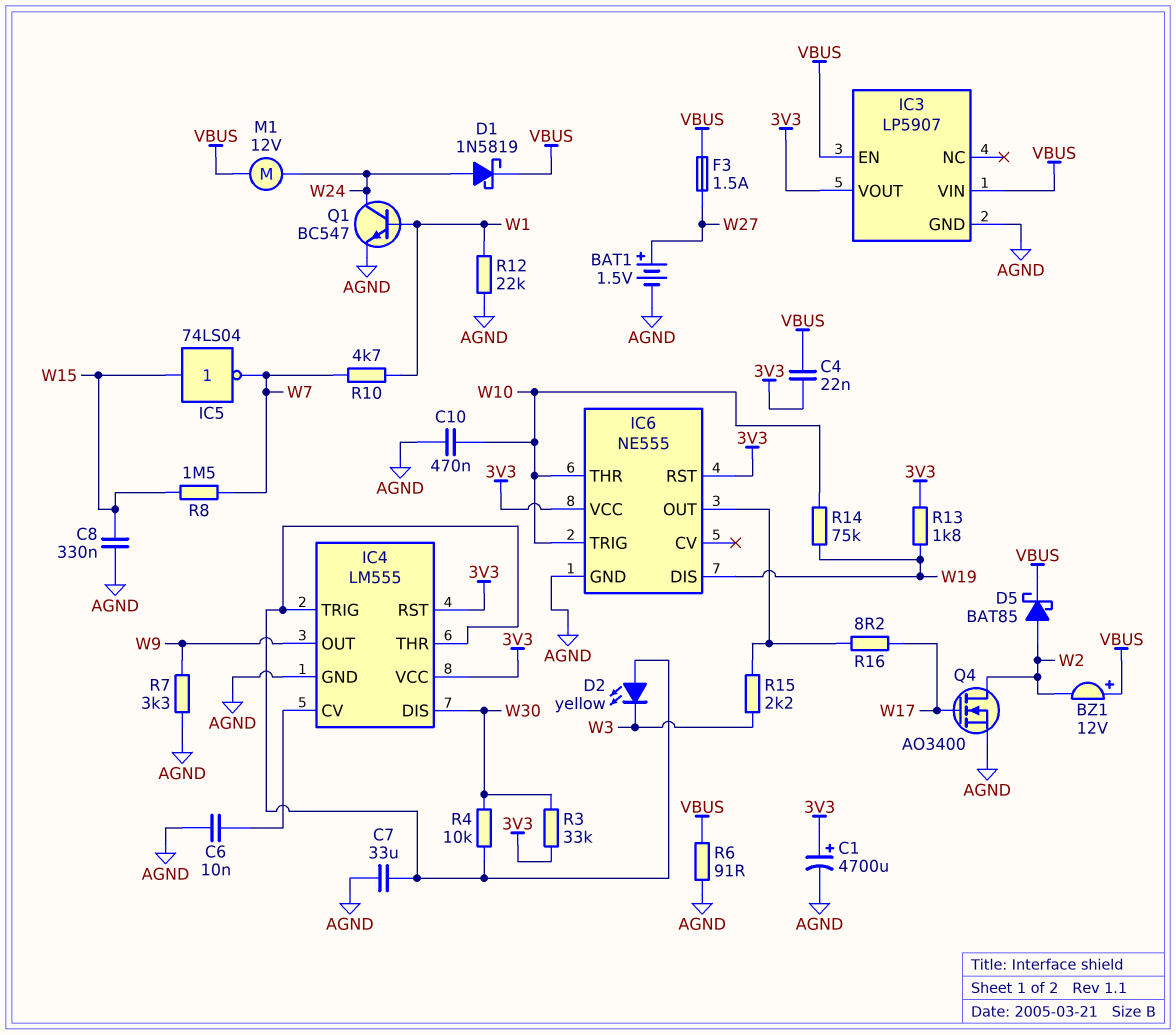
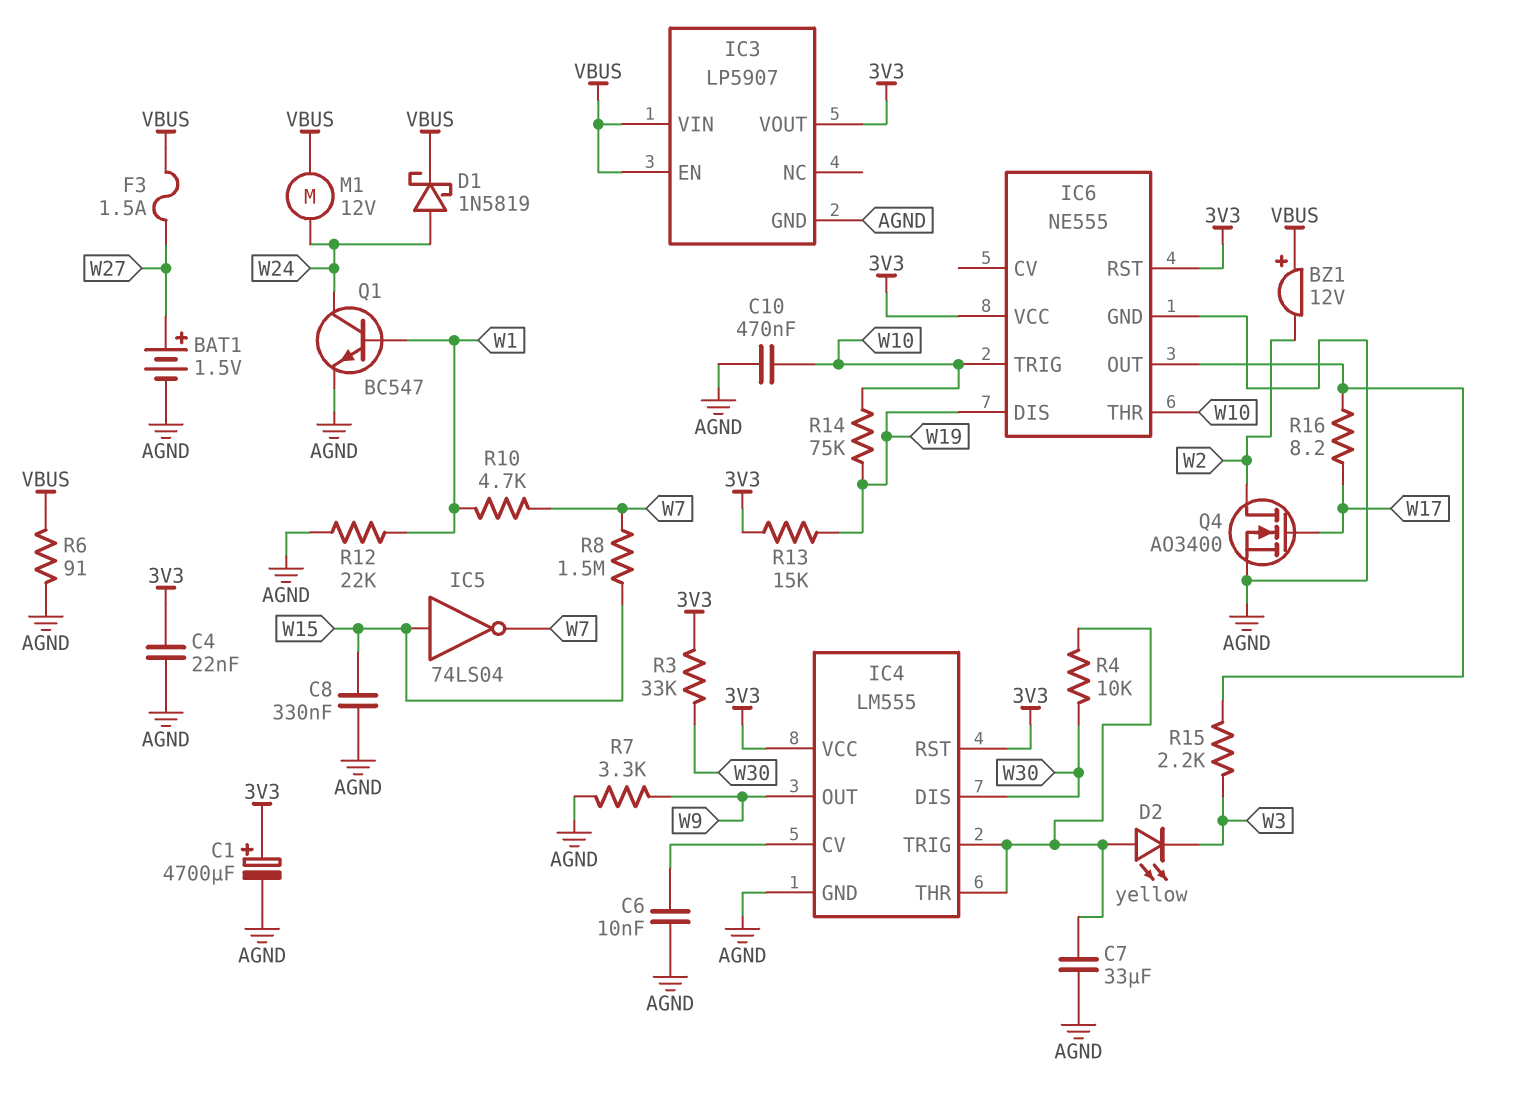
C4: 22nF (3V3, VBUS) -> 22nF (3V3, AGND)
D5: schottky BAT85 (A W2, K VBUS) -> none
R13: 1.8k (3V3, W19) -> 15k (3V3, W19)

